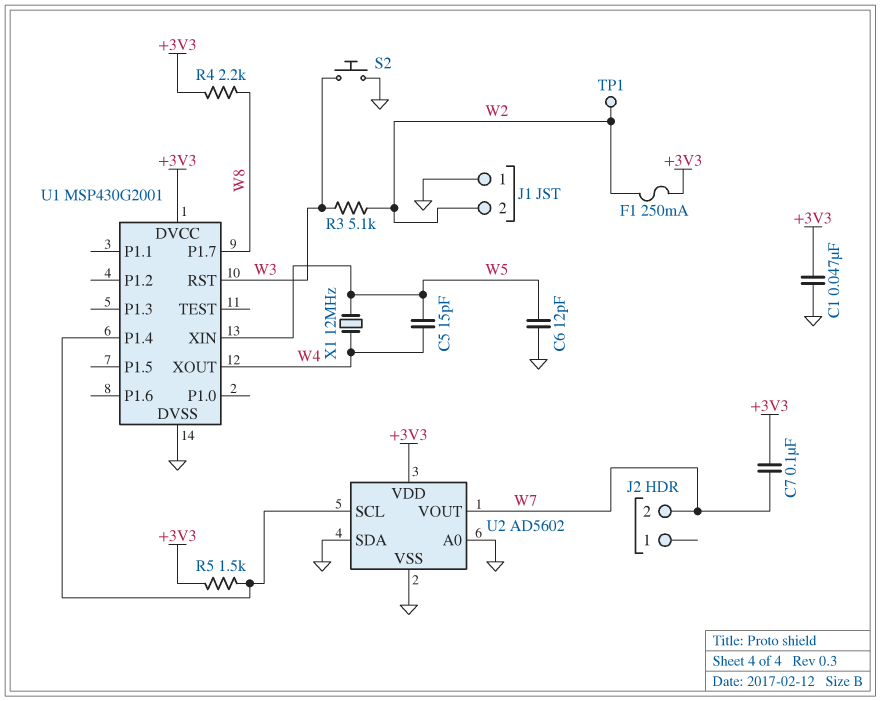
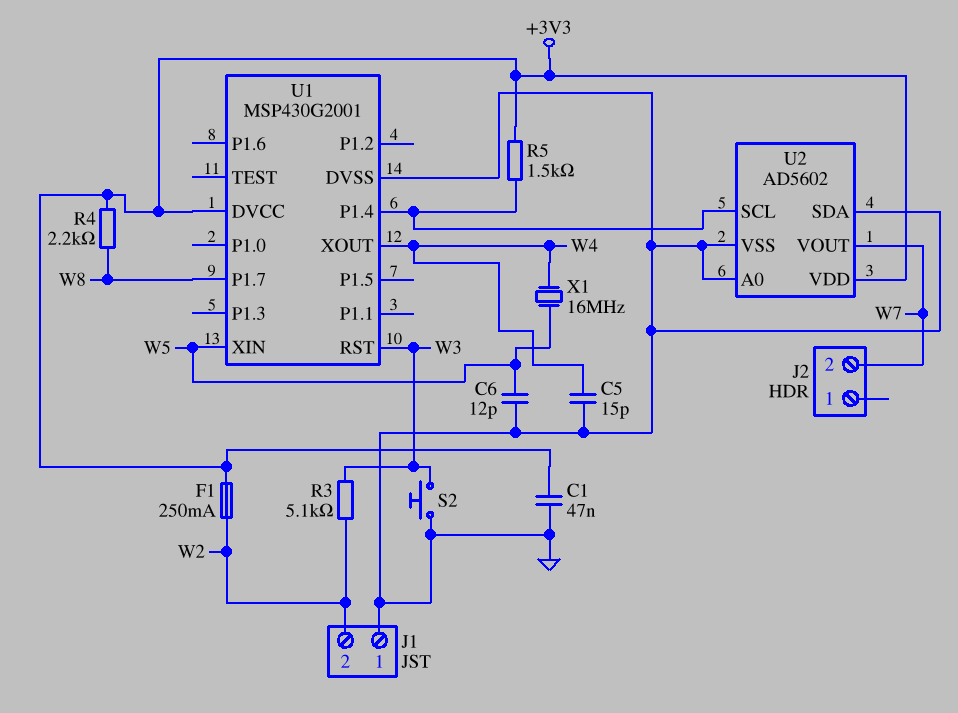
C5: 15pF (W4, W5) -> 15pF (GND, W4)
C7: 100nF (+3V3, W7) -> none
TP1: test point (W2) -> none
X1: 12MHz (W4, W5) -> 16MHz (W4, W5)

